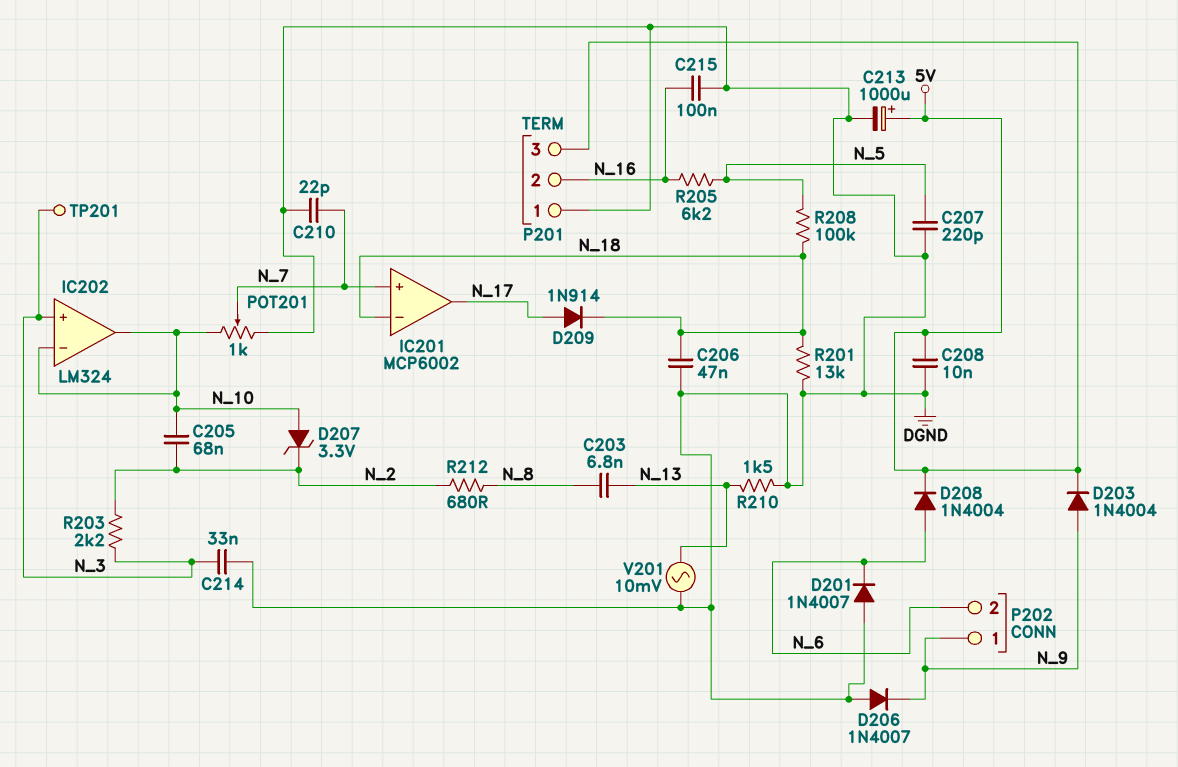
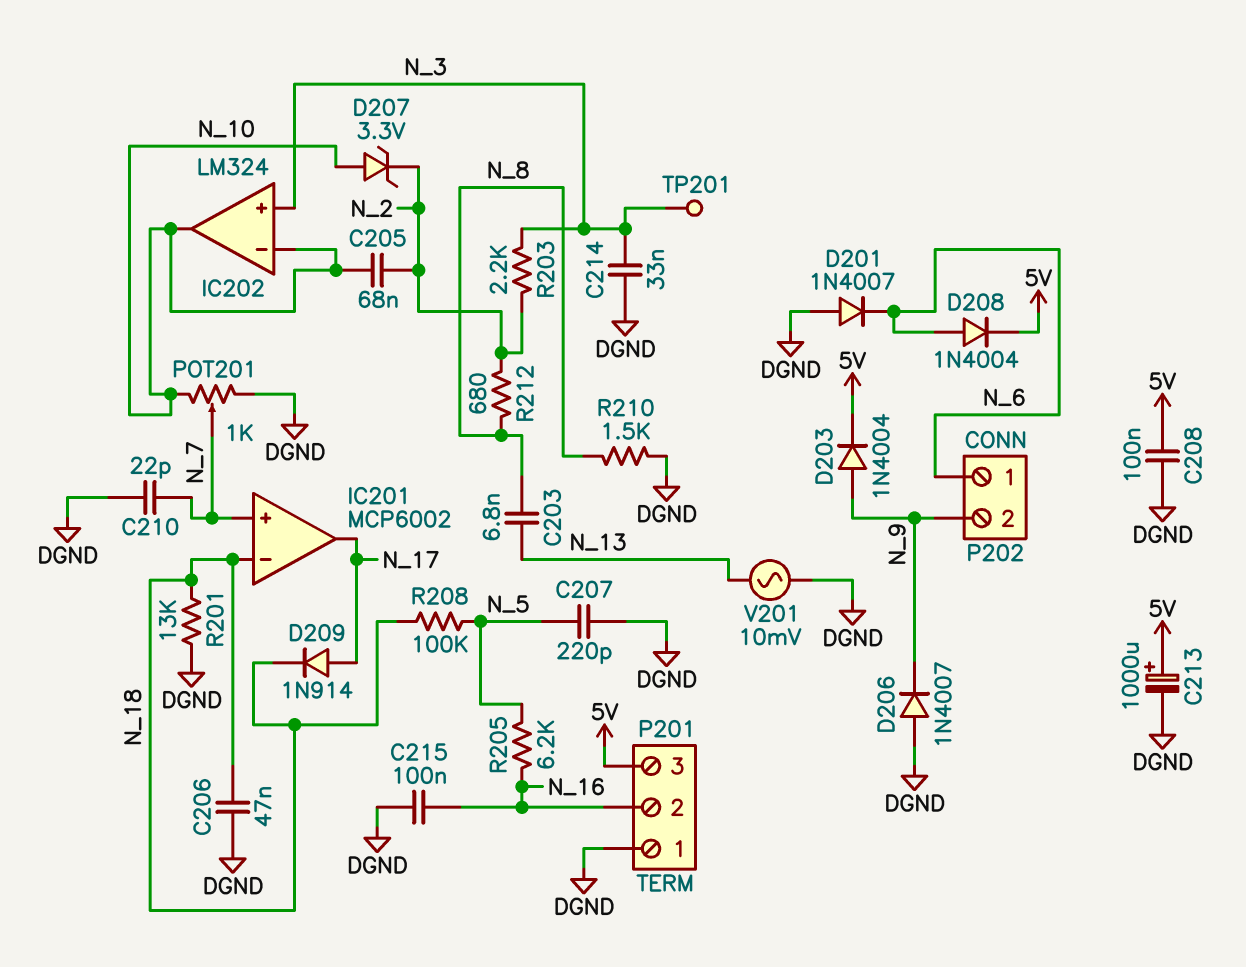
C208: 10nF (5V, DGND) -> 100nF (5V, DGND)
P202 pin 1: N_9 -> N_6
P202 pin 2: N_6 -> N_9
R210: 1.5k (DGND, N_13) -> 1.5k (DGND, N_8)

